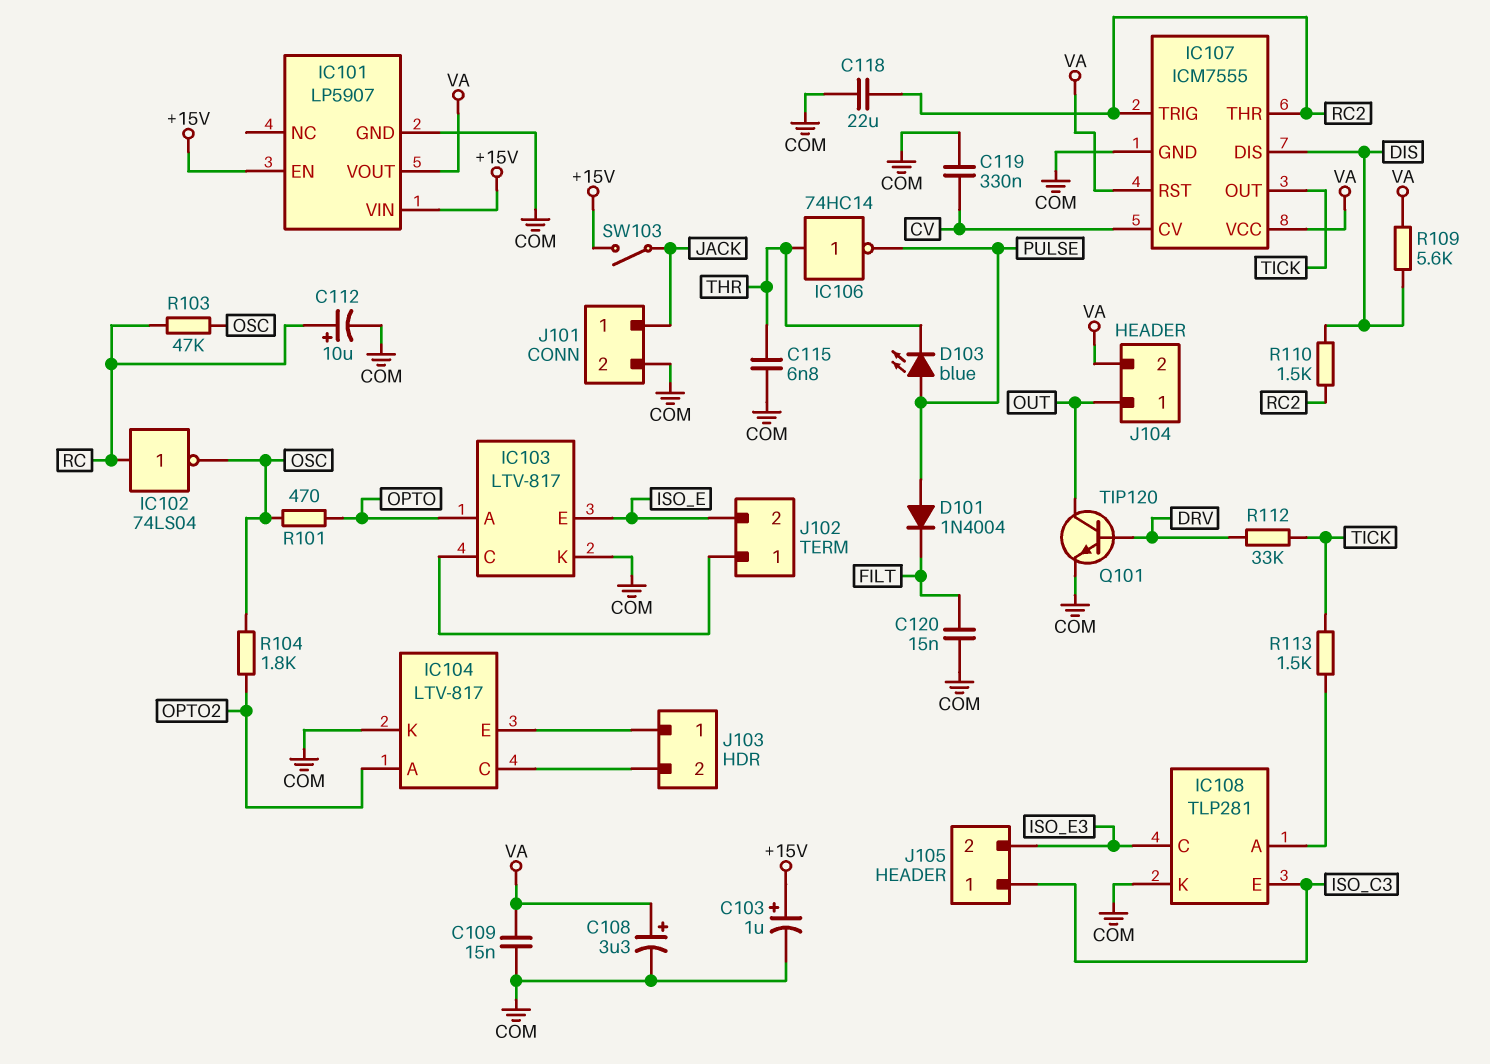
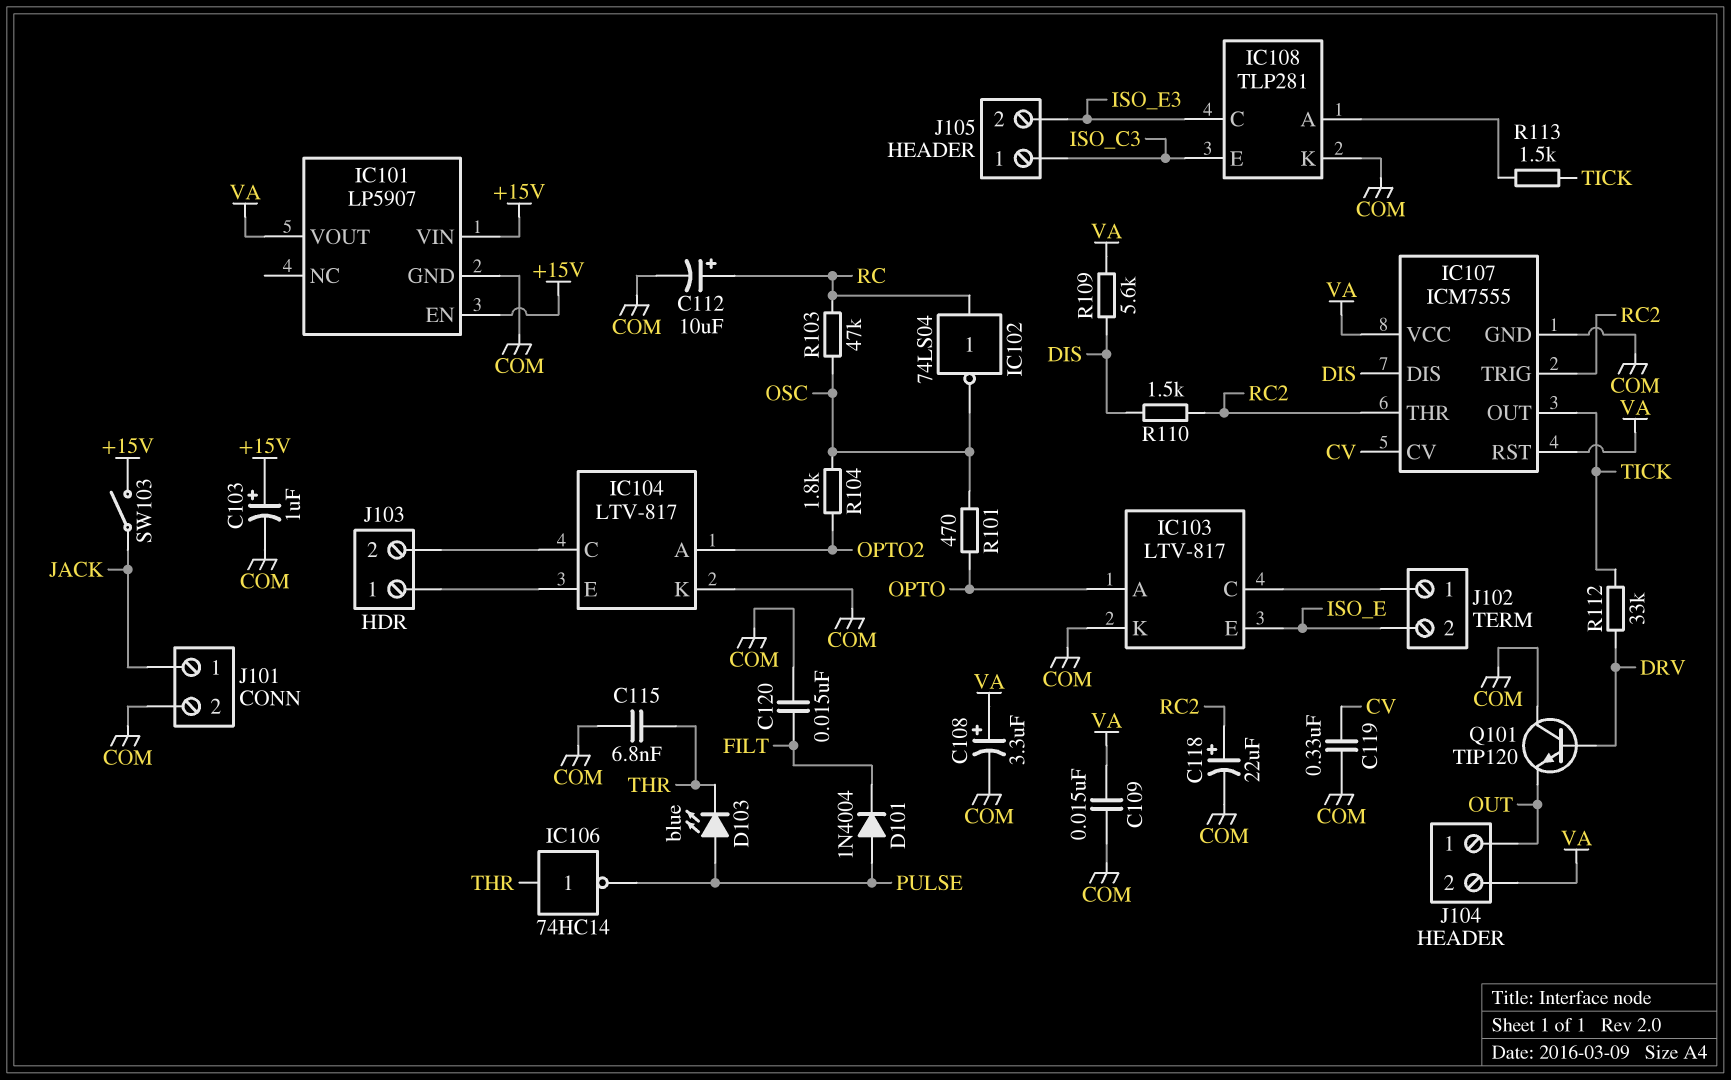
C118: 22uF (COM, RC2) -> 22uF (plus RC2, minus COM)
Q101: NPN TIP120 (B DRV, C OUT, E COM) -> NPN TIP120 (B DRV, C COM, E OUT)

